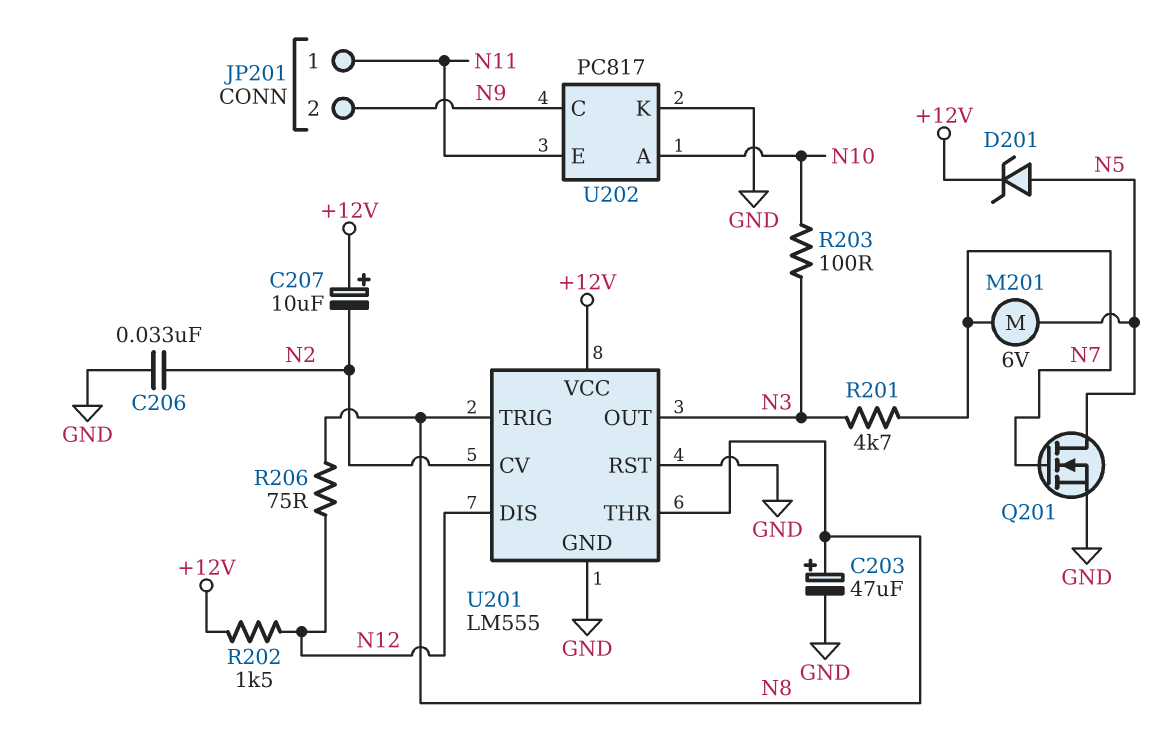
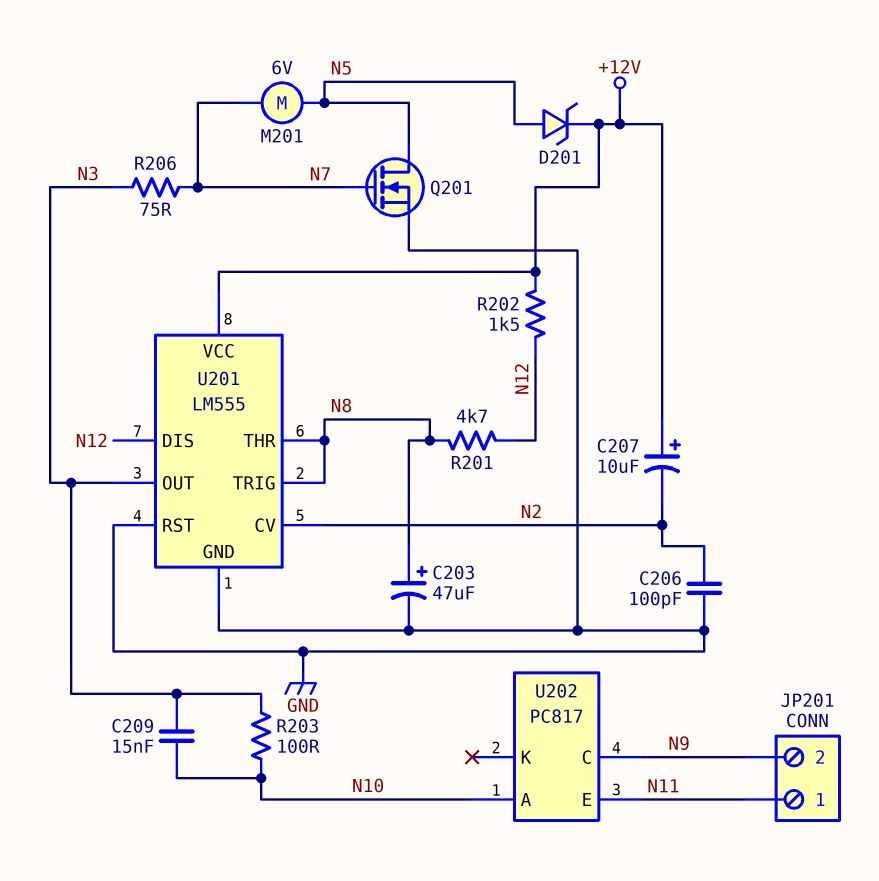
C206: 33nF (GND, N2) -> 100pF (GND, N2)
C209: none -> 15nF (N3, N10)
R201: 4.7k (N3, N7) -> 4.7k (N8, N12)
R206: 75 (N8, N12) -> 75 (N3, N7)
U202 pin K: GND -> none

